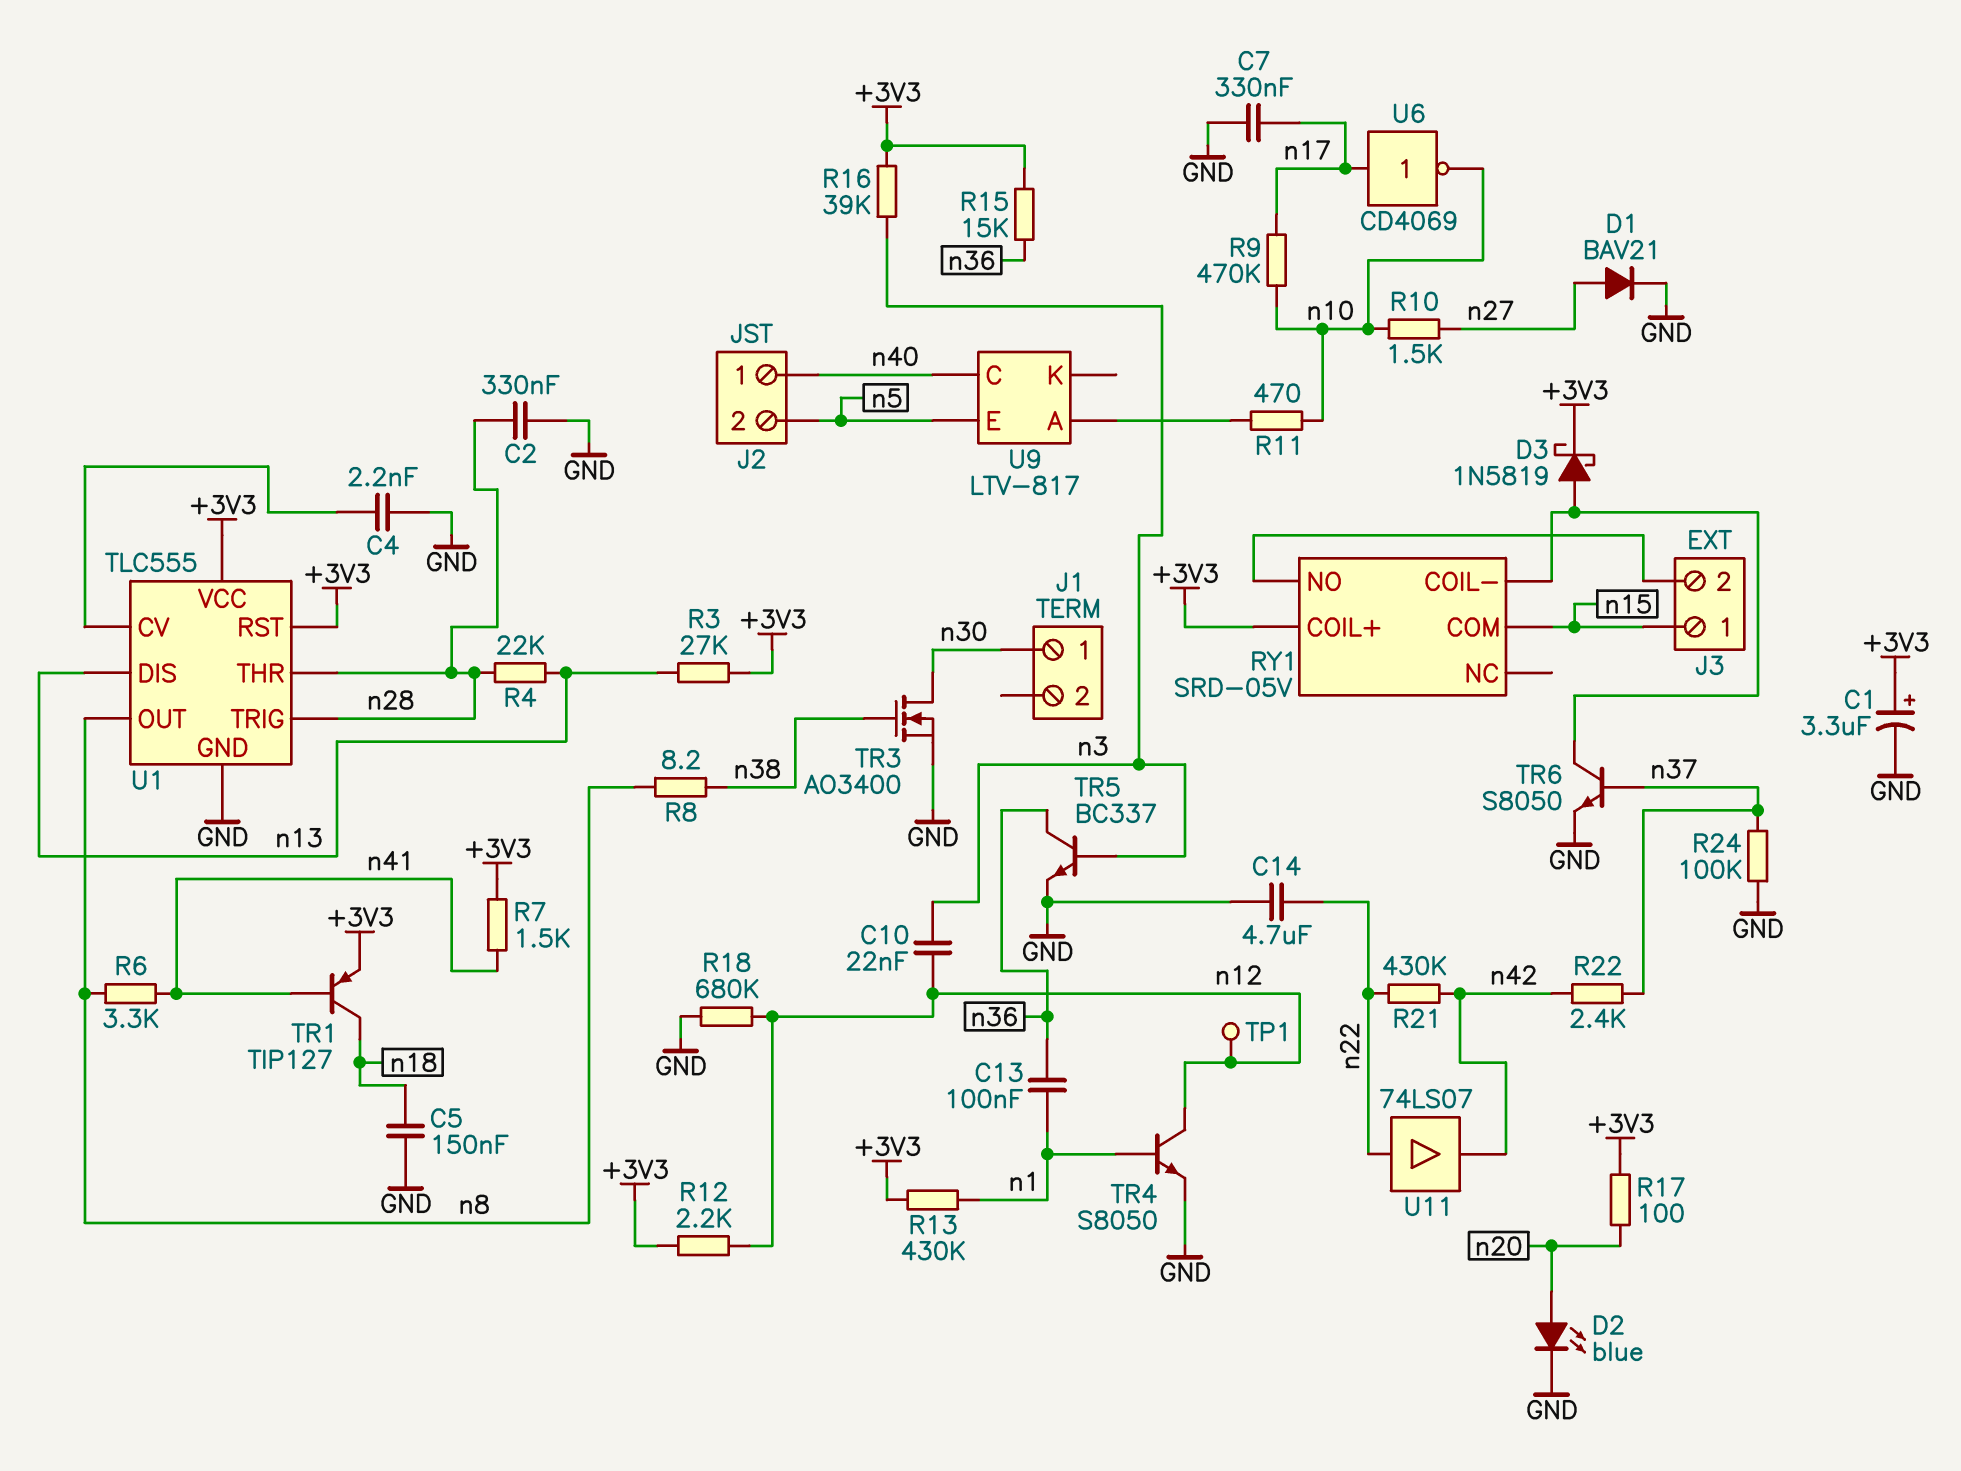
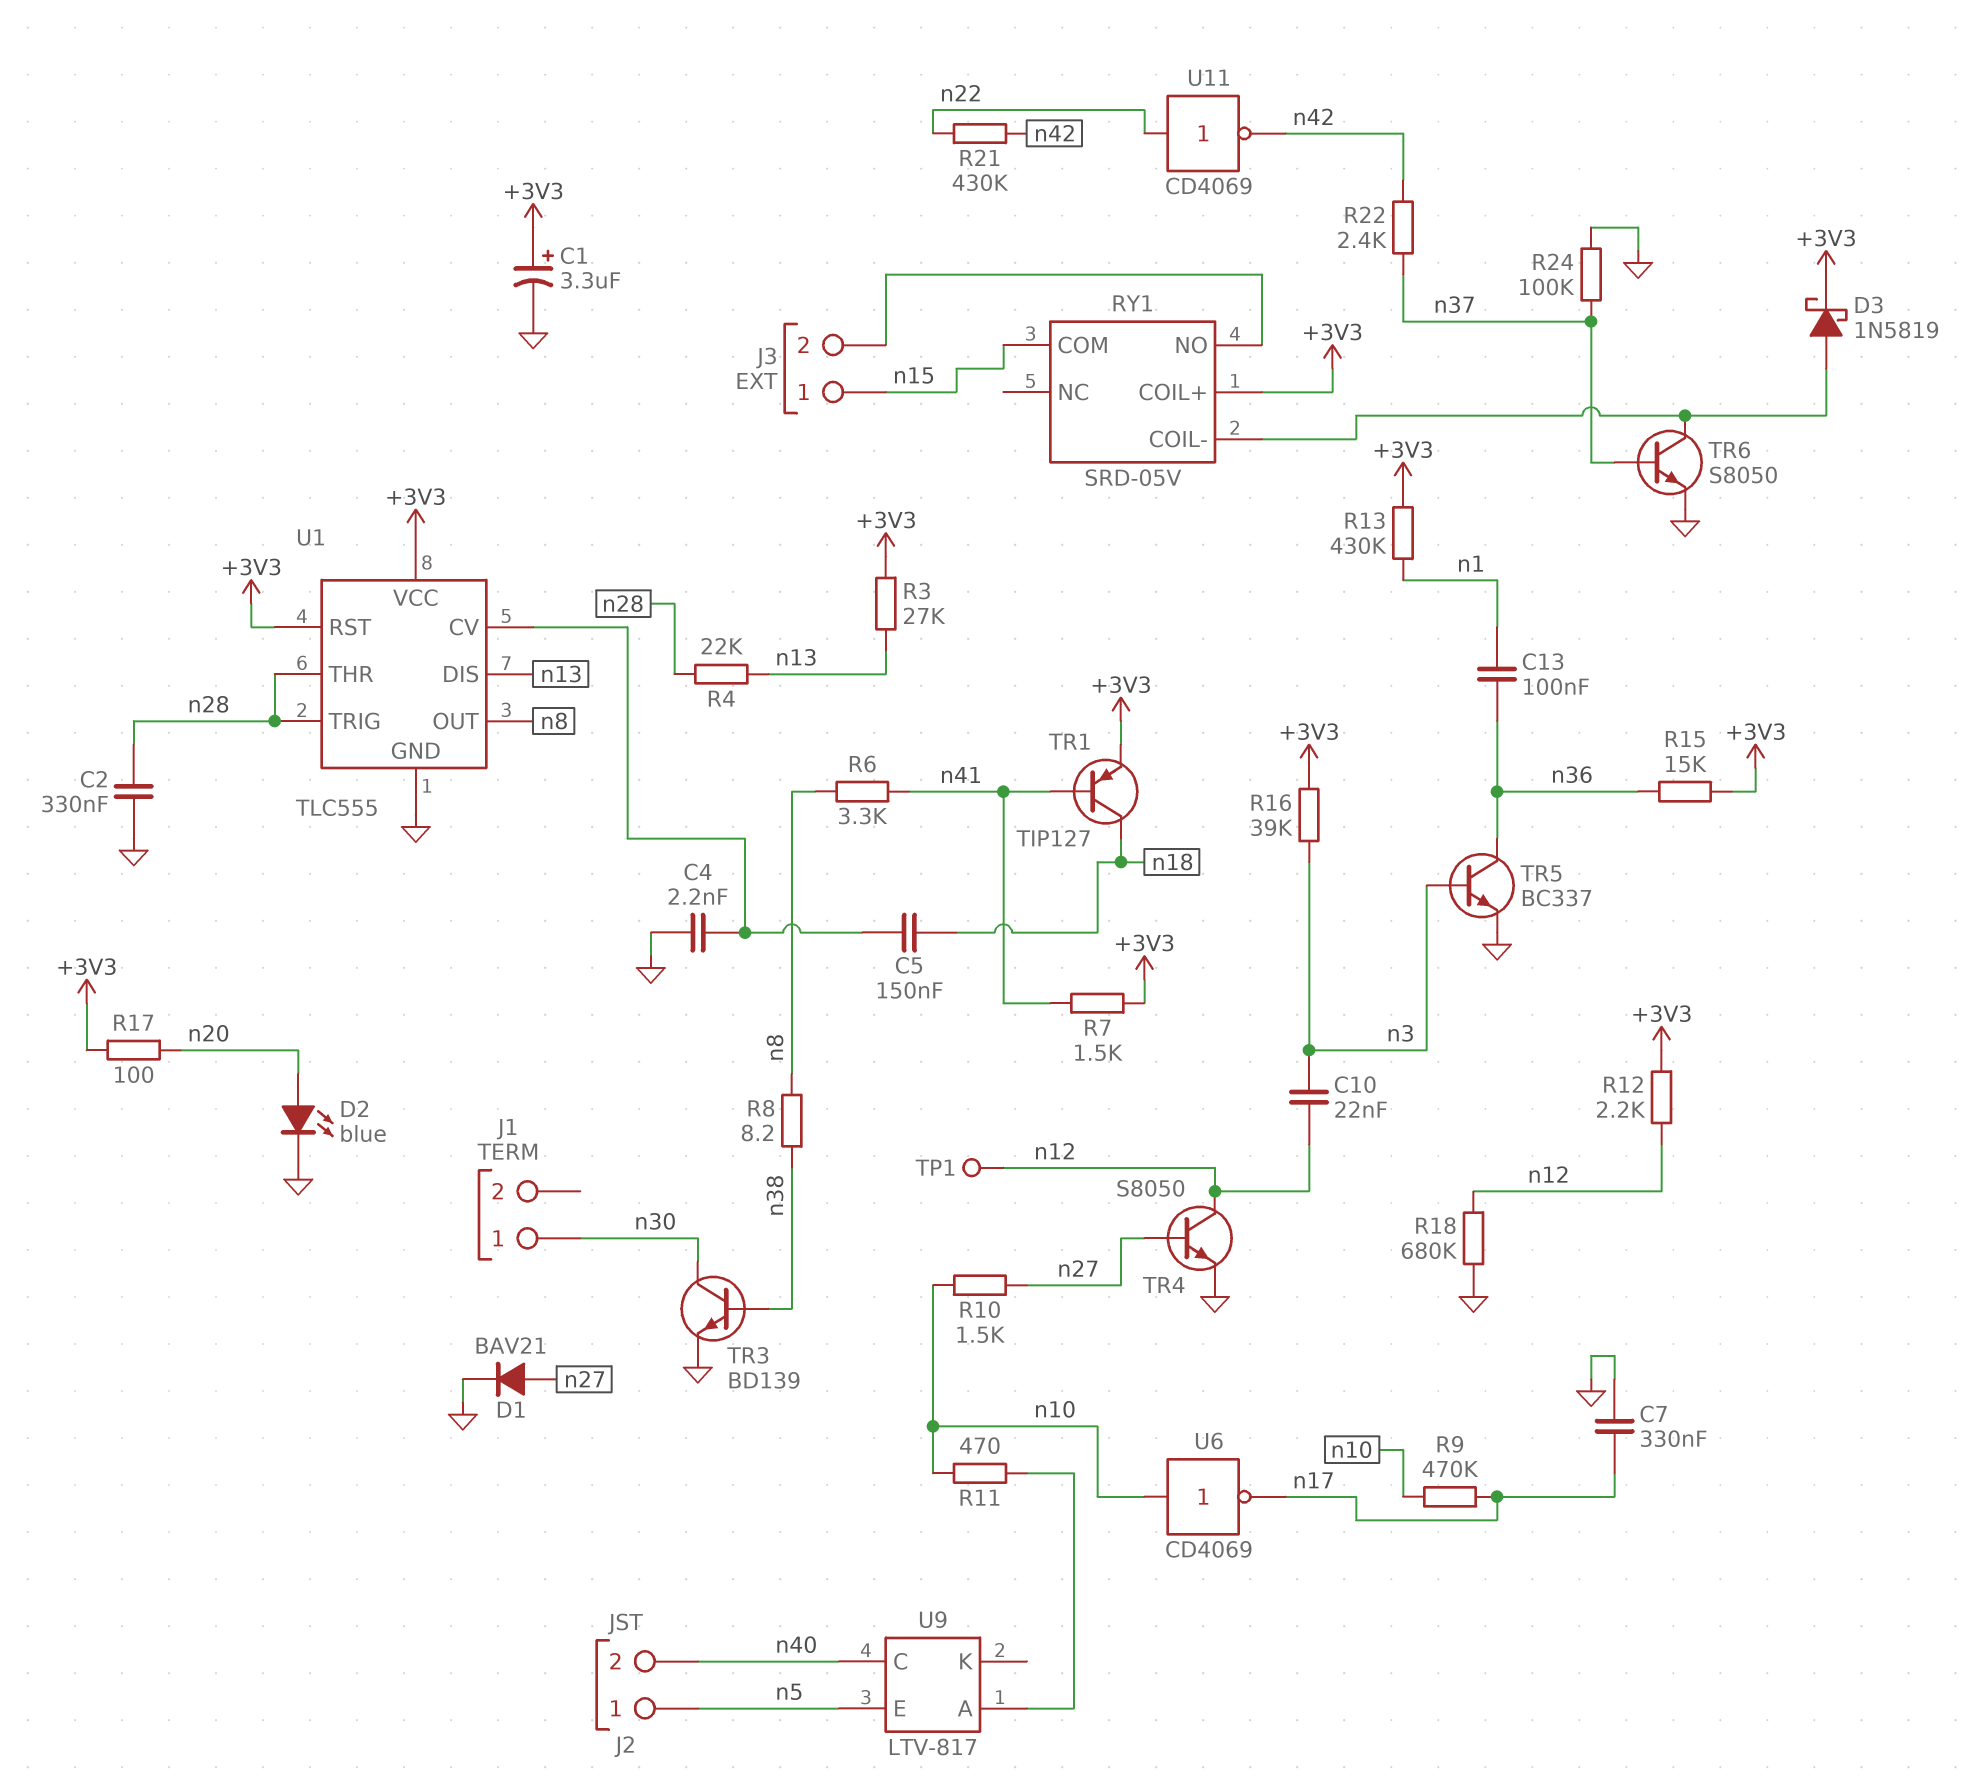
C5: 150nF (GND, n18) -> 150nF (U1/CV, n18)
C14: 4.7uF (GND, n22) -> none
J2 pin 1: n40 -> n5
J2 pin 2: n5 -> n40
TR3: NMOS AO3400 (G n38, D n30, S GND) -> NPN BD139 (B n38, C n30, E GND)
TR4: NPN S8050 (B n1, C n12, E GND) -> NPN S8050 (B n27, C n12, E GND)
U6: NOT CD4069 (in n17, out n10) -> NOT CD4069 (in n10, out n17)
U11: buffer 74LS07 (in n22, out n42) -> NOT CD4069 (in n22, out n42)

